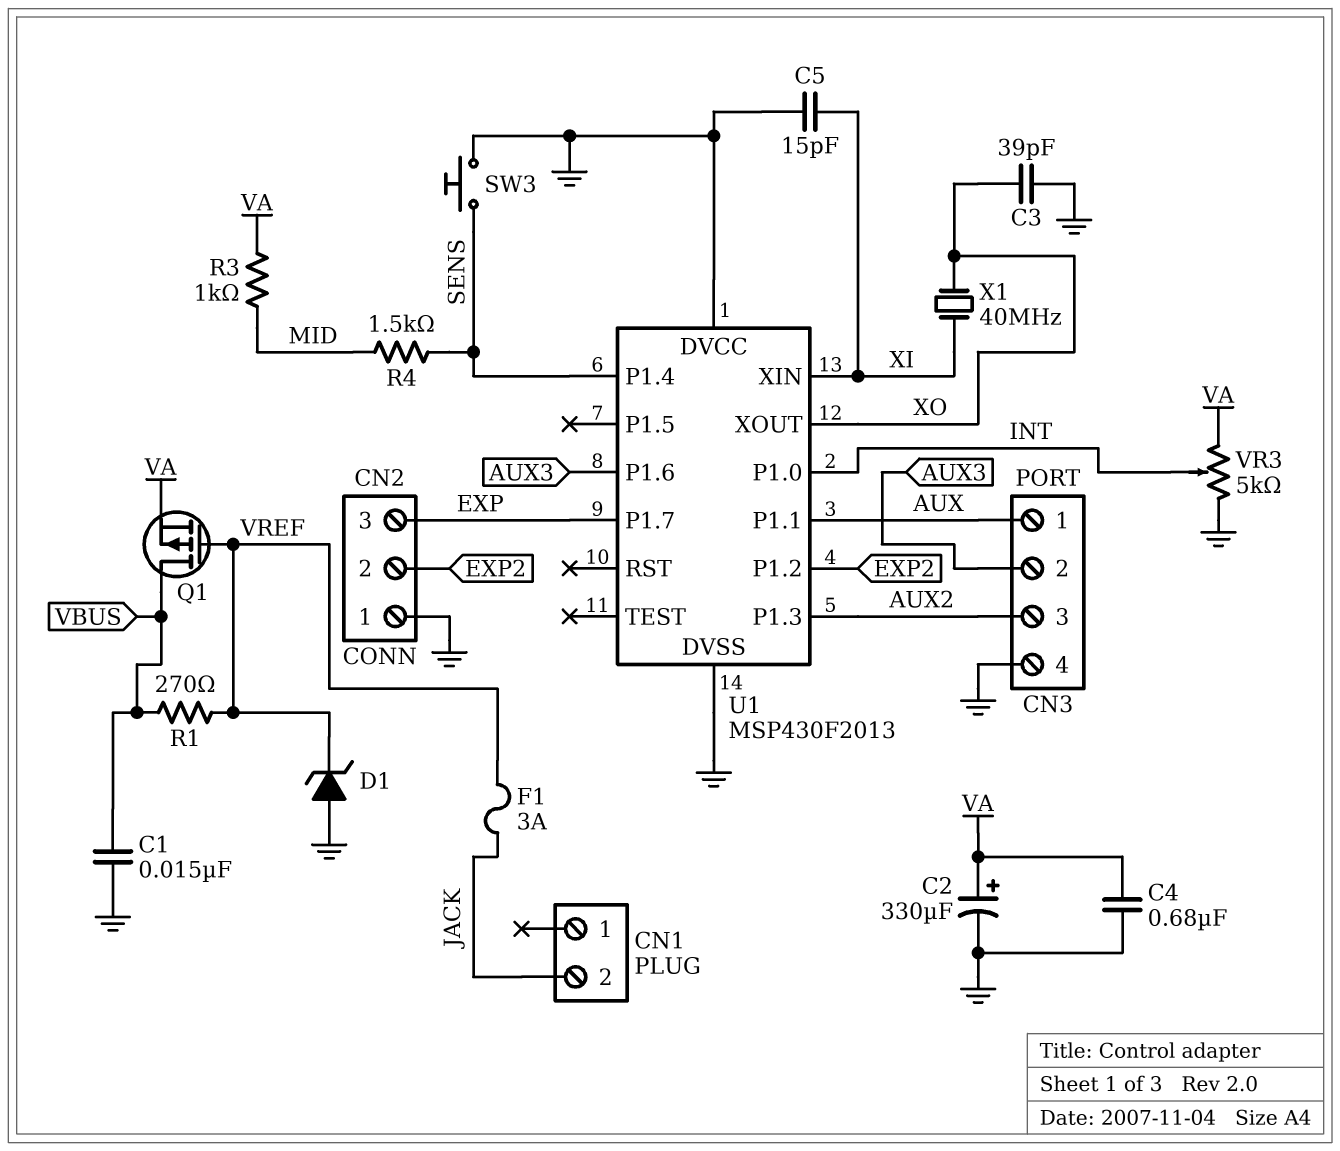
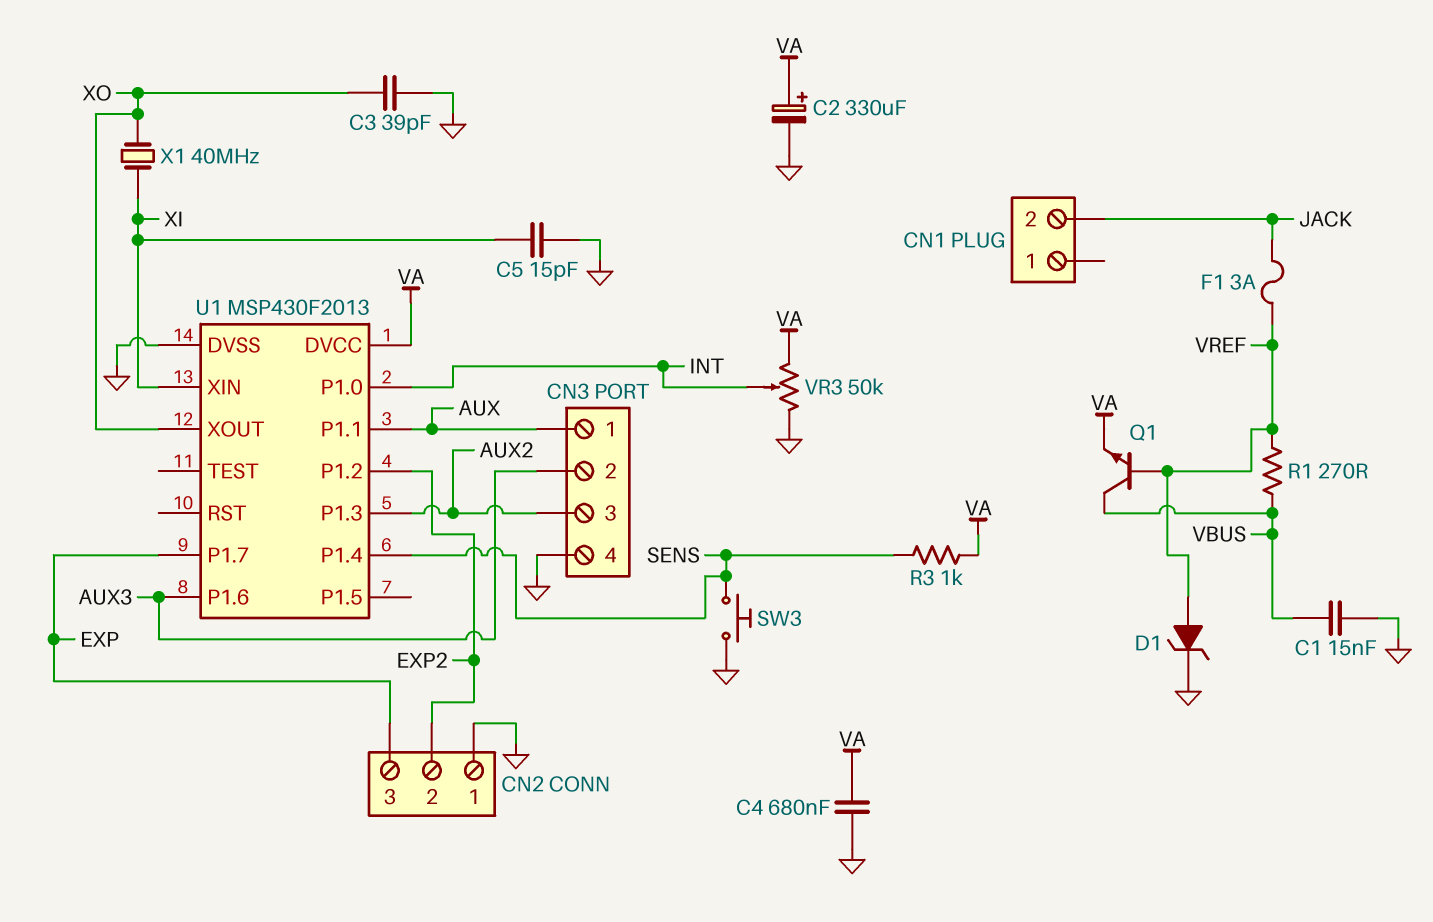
D1: zener (A GND, K VREF) -> zener (A VREF, K GND)
Q1: PMOS (G VREF, D VBUS, S VA) -> NPN (B VREF, C VBUS, E VA)
R3: 1k (MID, VA) -> 1k (SENS, VA)
R4: 1.5k (MID, SENS) -> none
U1 pin DVCC: GND -> VA
VR3: 5k (GND, VA, wiper INT) -> 50k (GND, VA, wiper INT)

